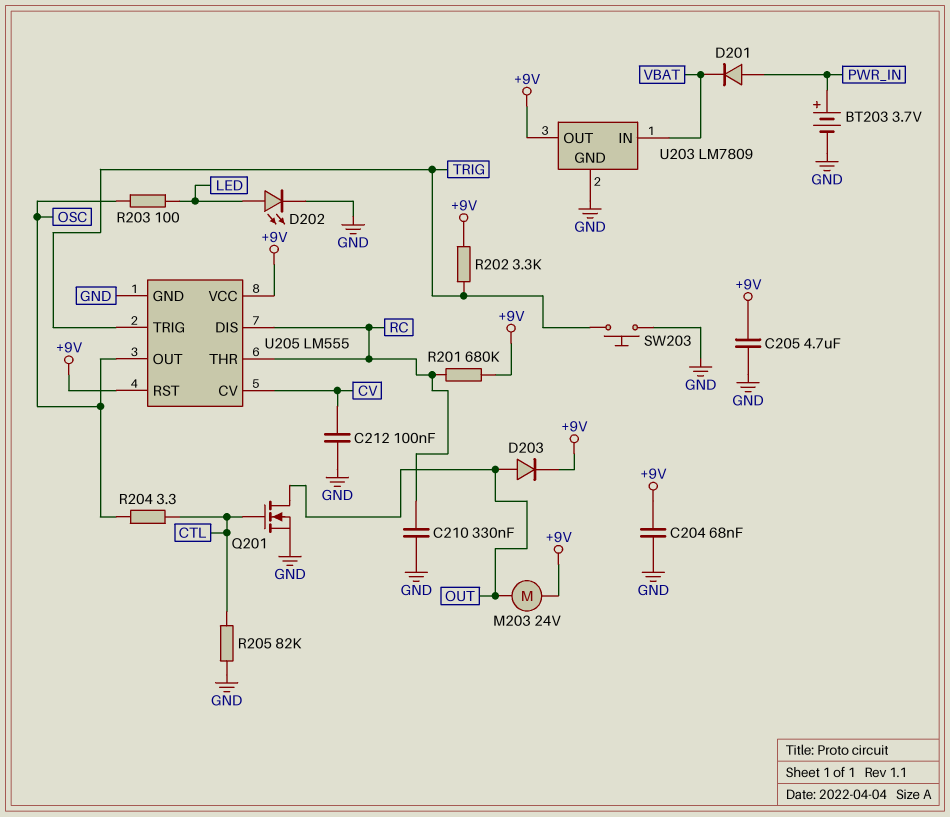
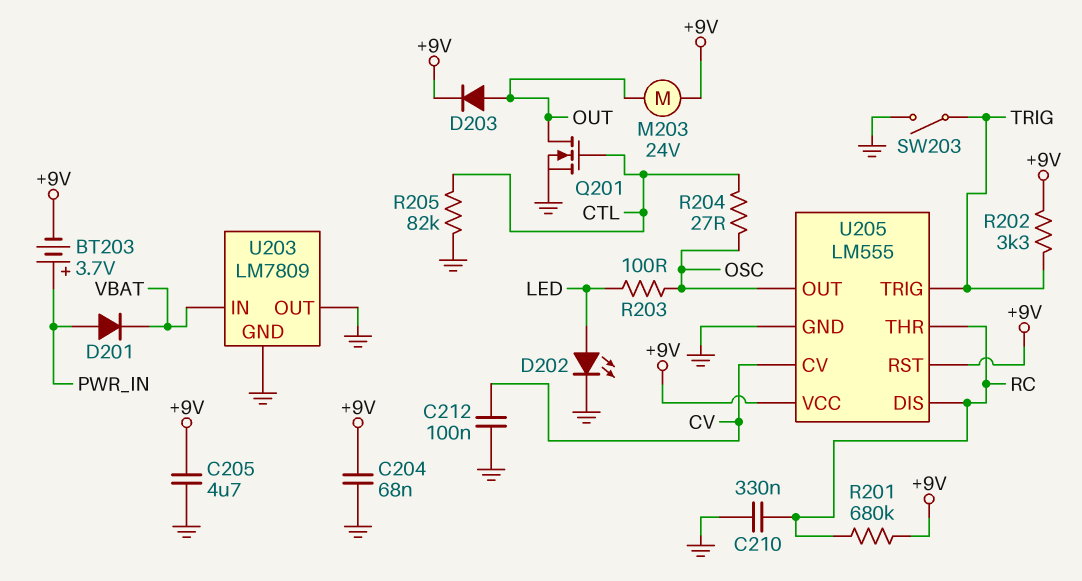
BT203: 3.7V (plus PWR_IN, minus GND) -> 3.7V (plus PWR_IN, minus +9V)
R204: 3.3 (CTL, OSC) -> 27 (CTL, OSC)
SW203: button (GND, TRIG) -> switch (GND, TRIG)
U203 pin OUT: +9V -> GND

